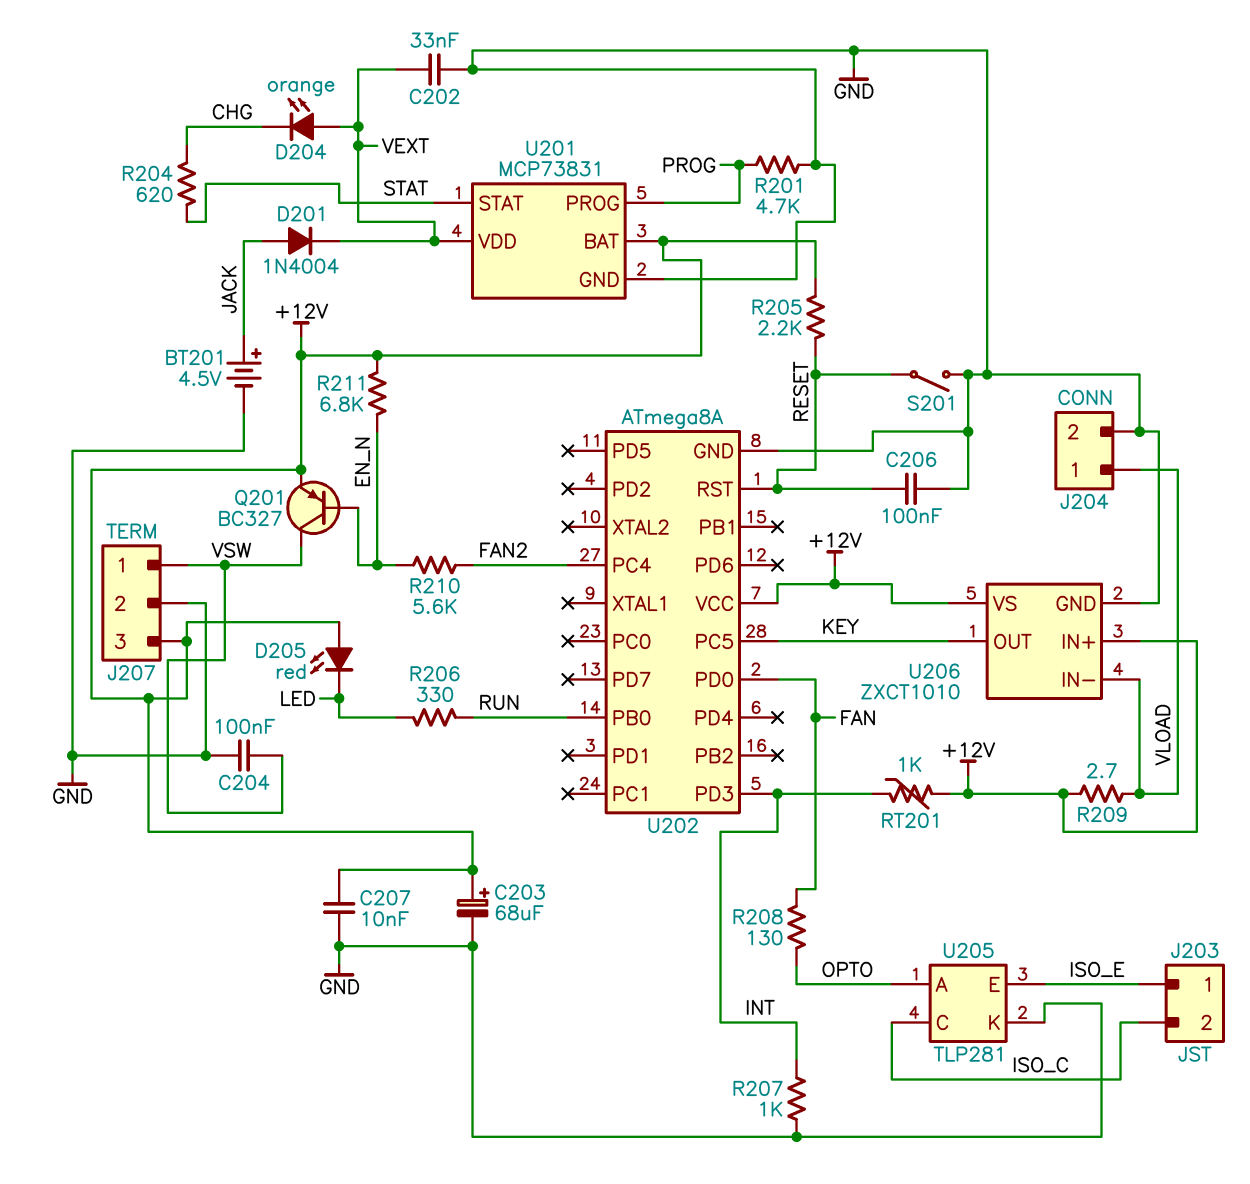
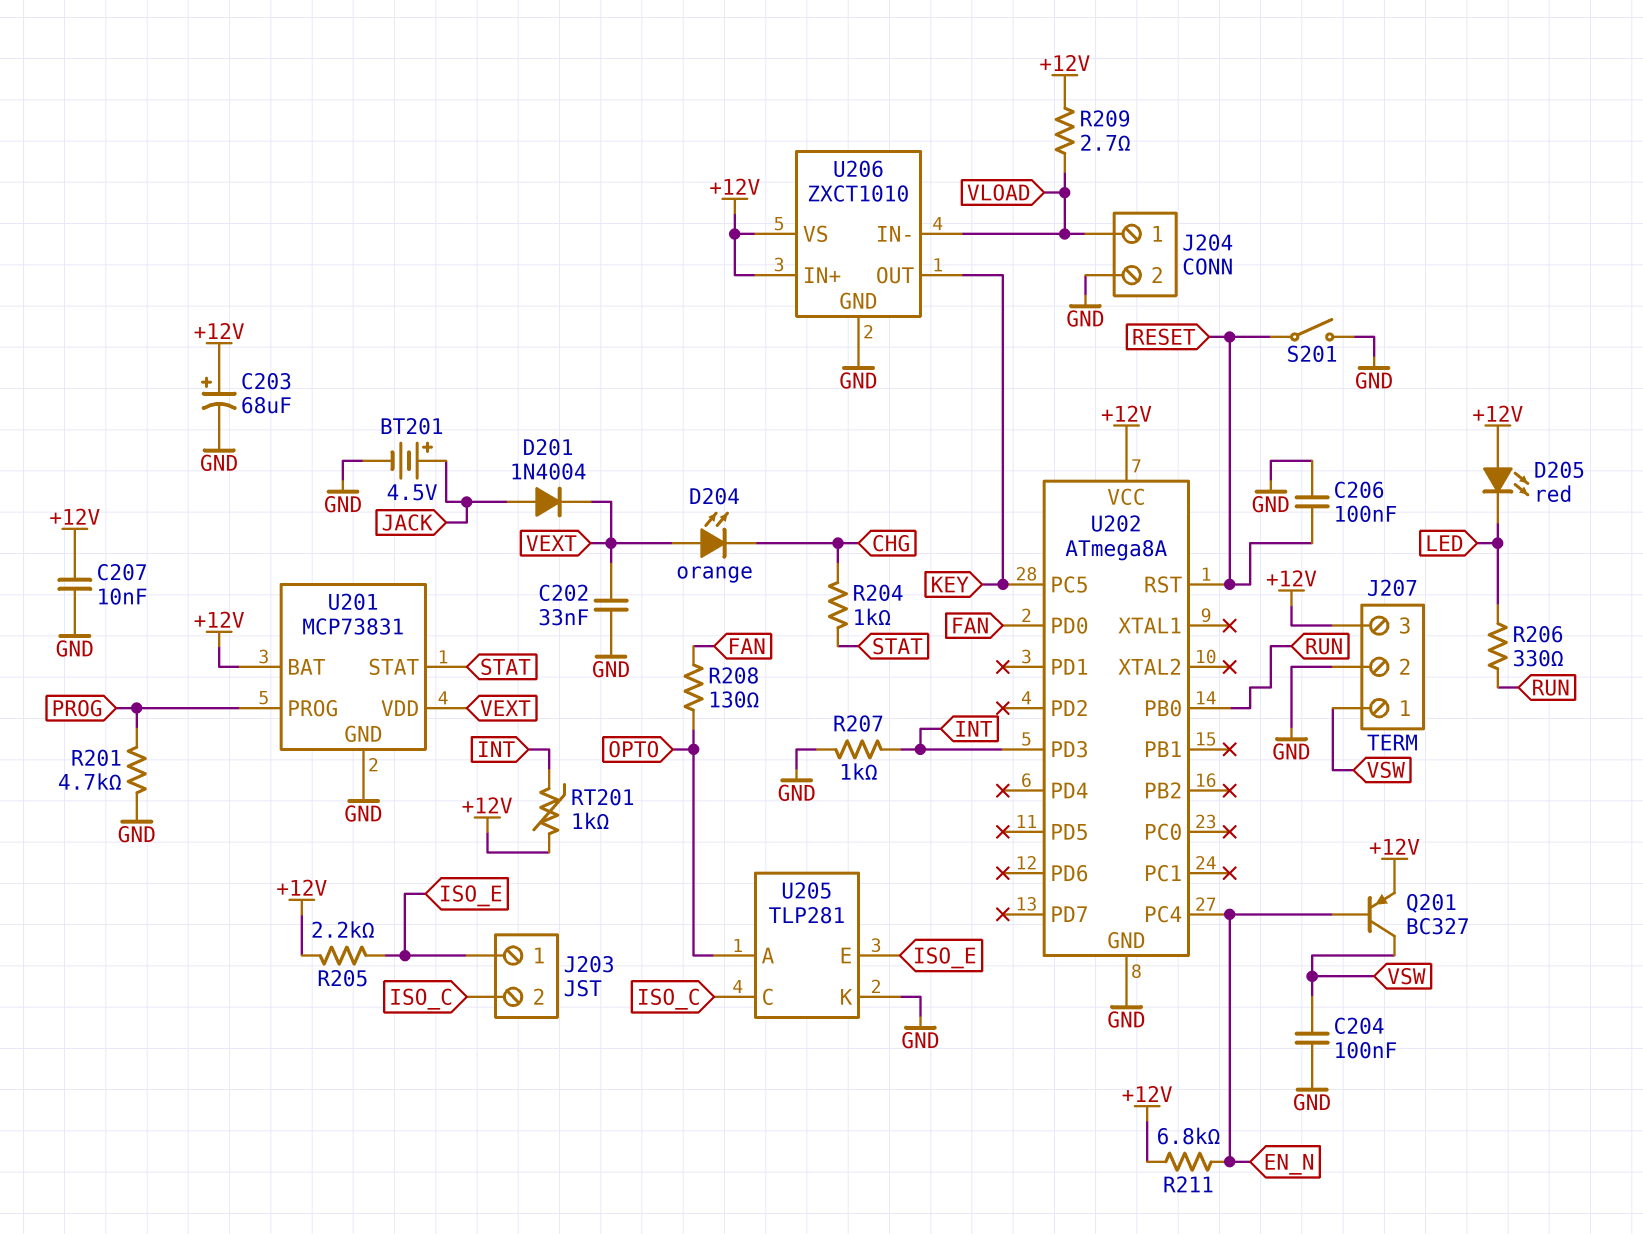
R204: 620 (CHG, STAT) -> 1k (CHG, STAT)
R205: 2.2k (+12V, RESET) -> 2.2k (+12V, ISO_E)
R210: 5.6k (EN_N, FAN2) -> none
U202 pin PC4: FAN2 -> EN_N

